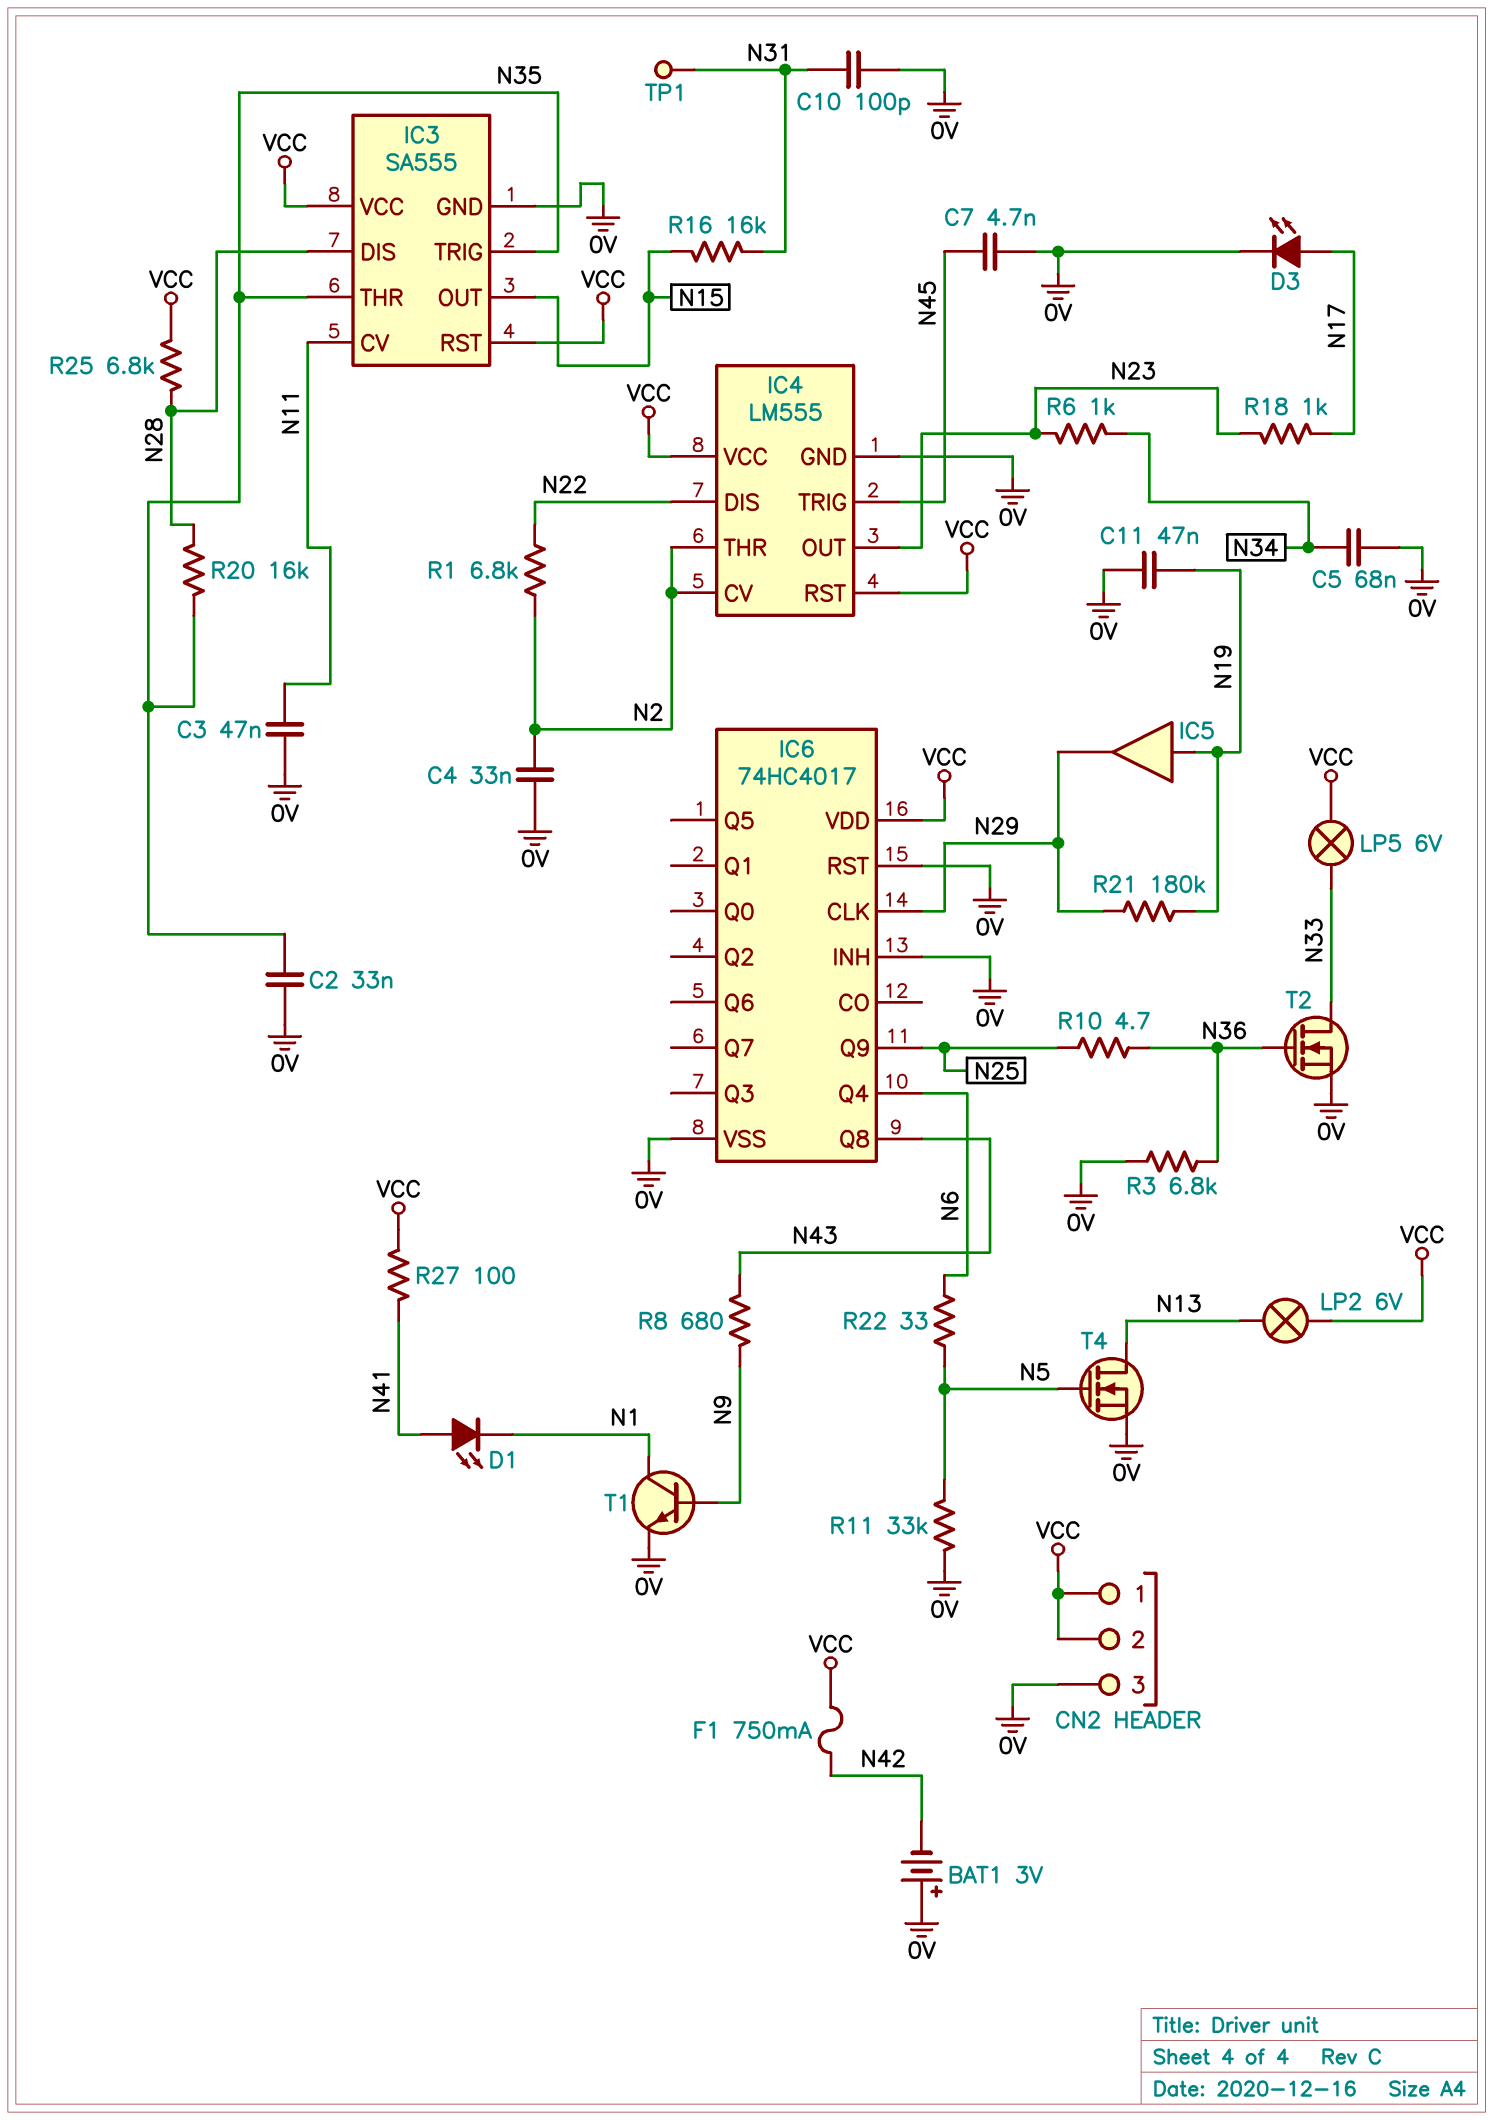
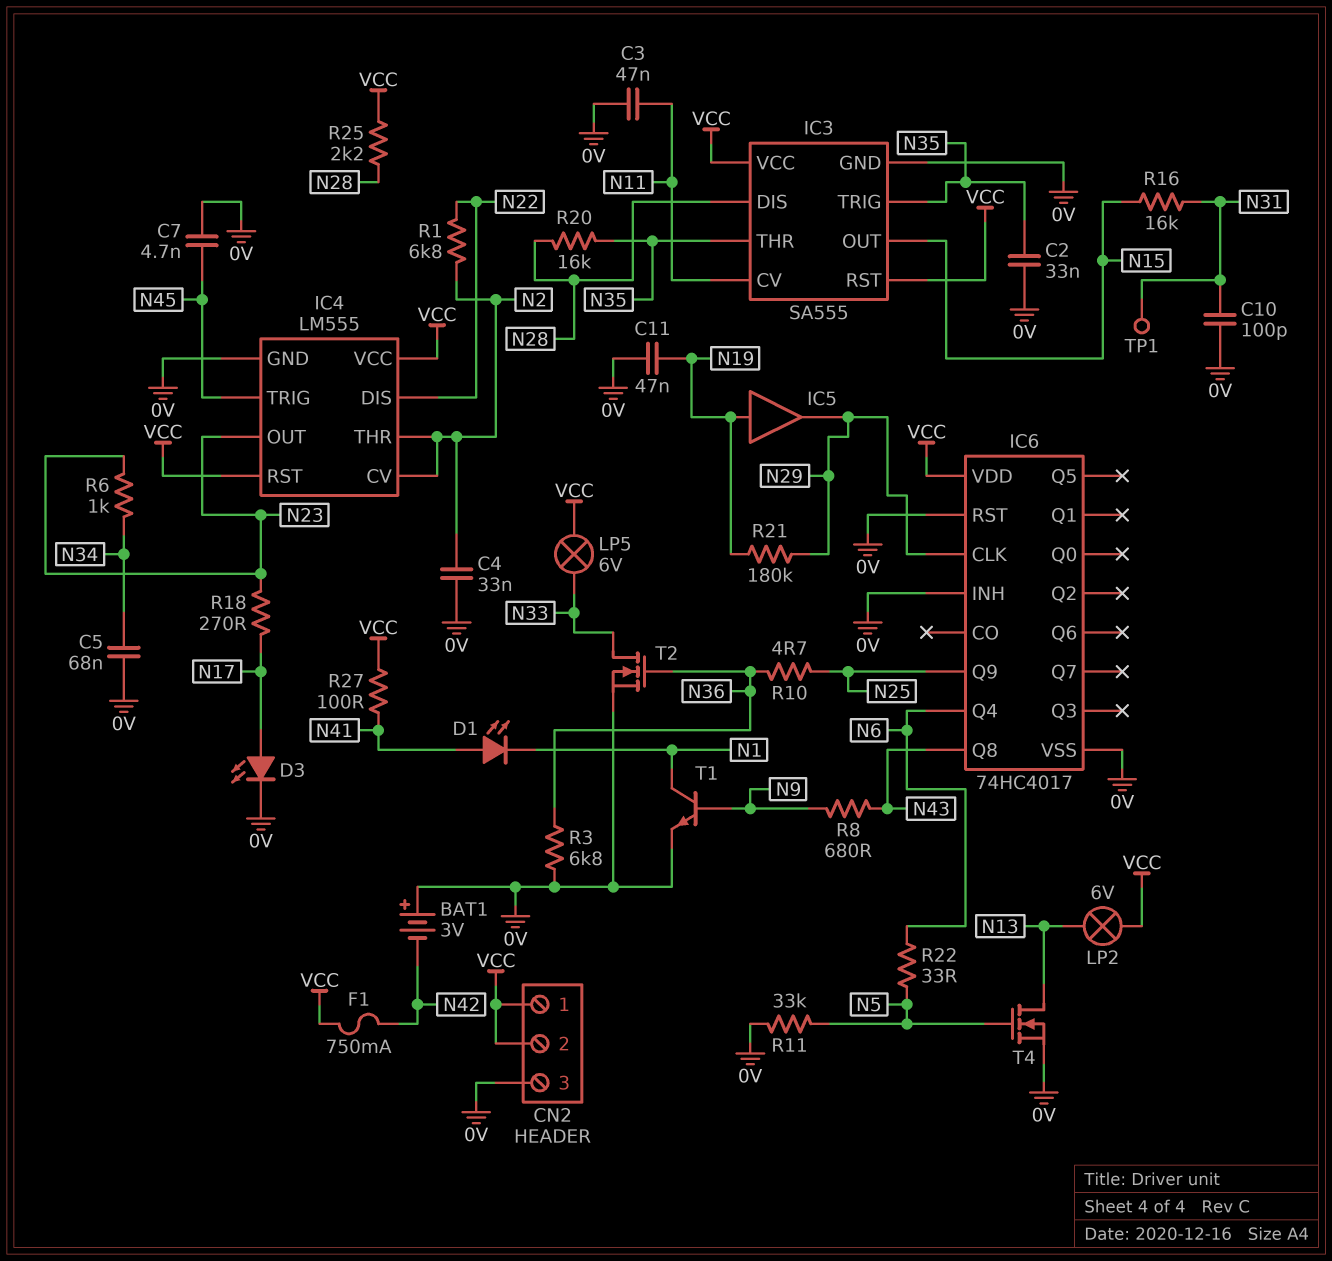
R18: 1k (N17, N23) -> 270 (N17, N23)
R25: 6.8k (N28, VCC) -> 2.2k (N28, VCC)

